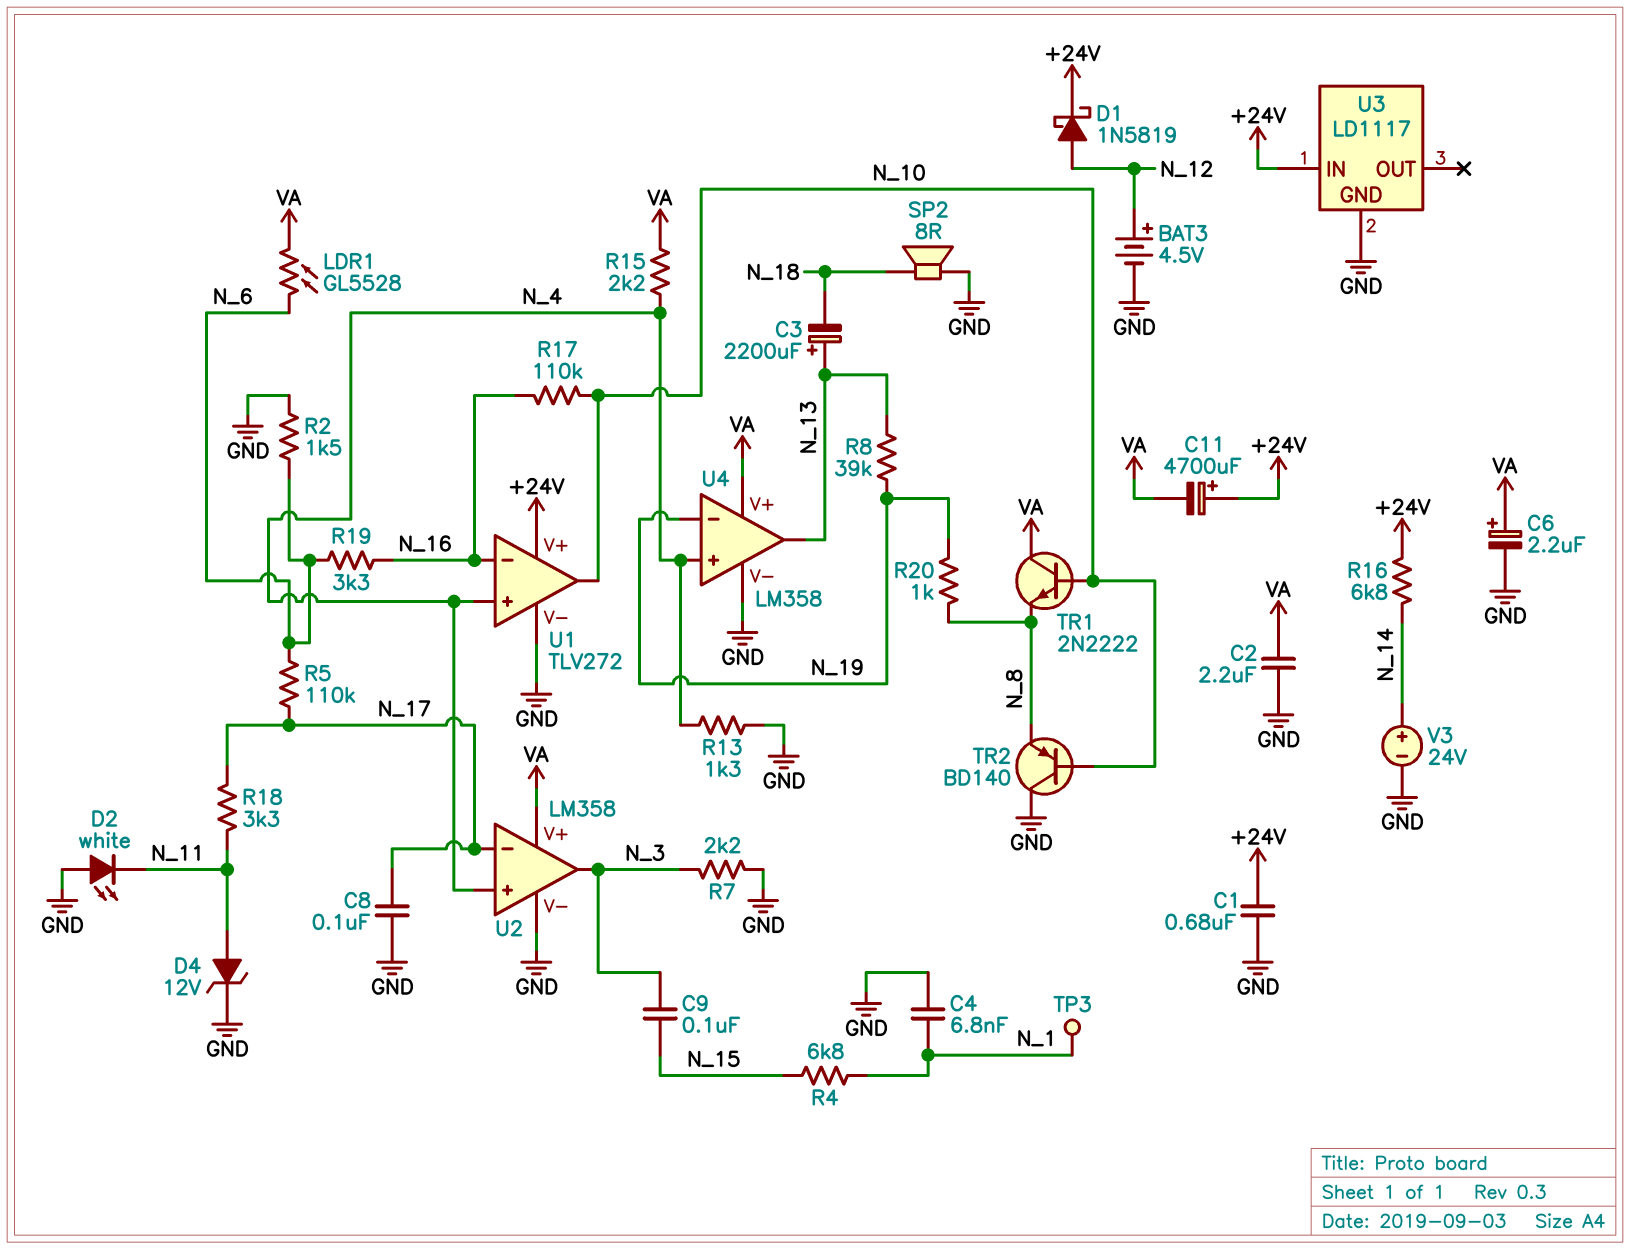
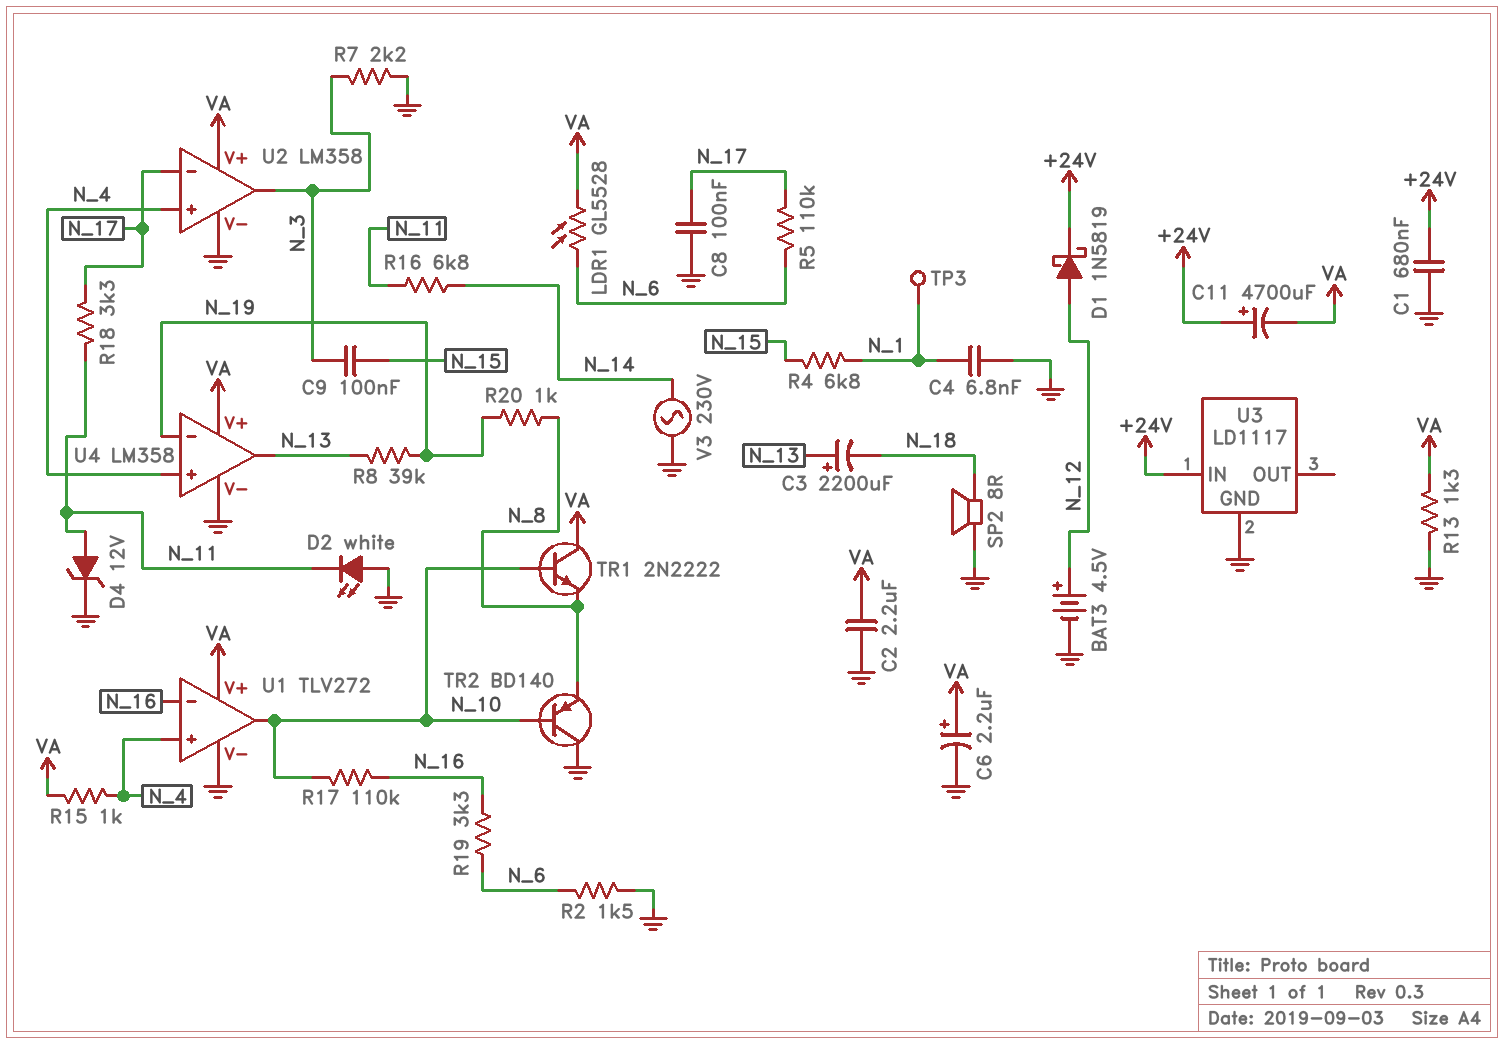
R13: 1.3k (GND, N_4) -> 1.3k (GND, VA)
R15: 2.2k (N_4, VA) -> 1k (N_4, VA)
R16: 6.8k (+24V, N_14) -> 6.8k (N_11, N_14)
U1 pin V+: +24V -> VA
V3: 24V (plus N_14, minus GND) -> AC 230V (GND, N_14)

